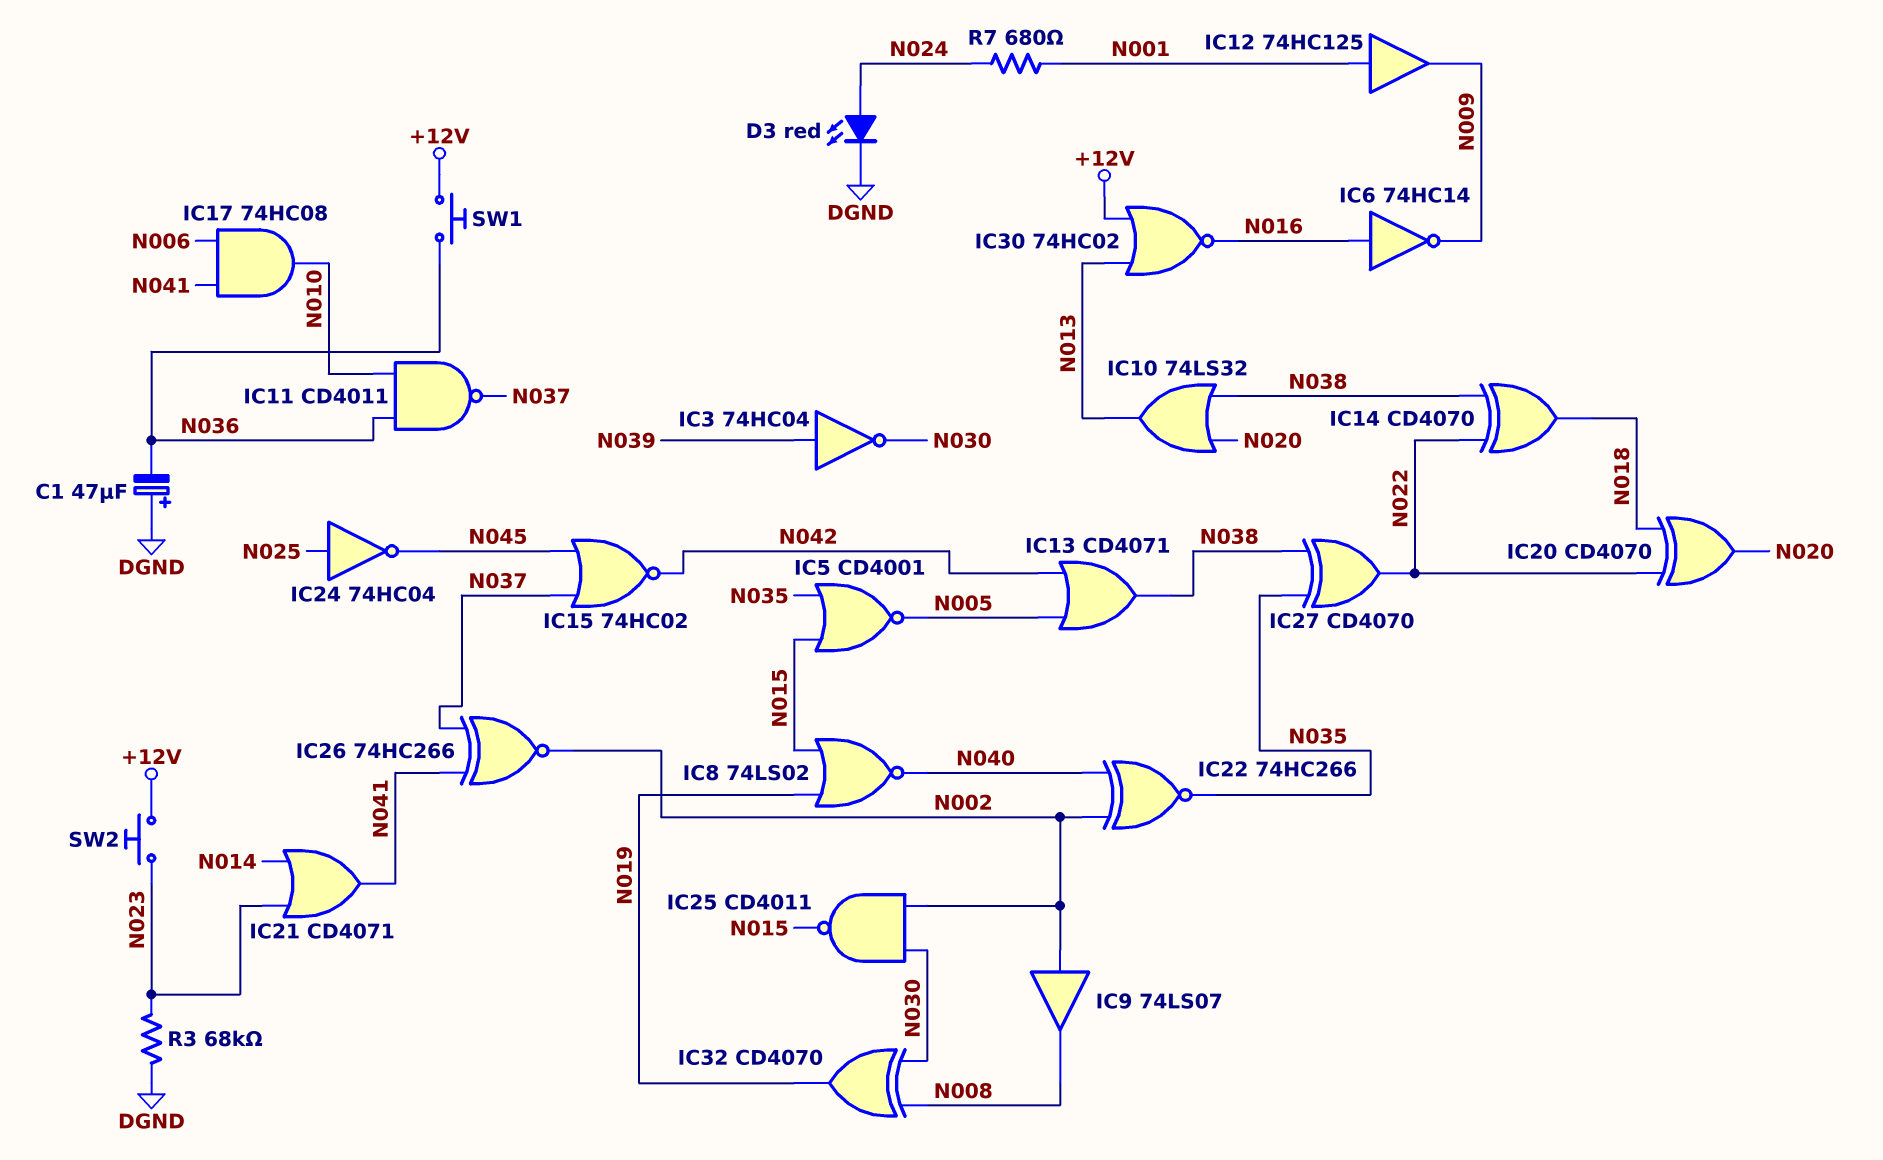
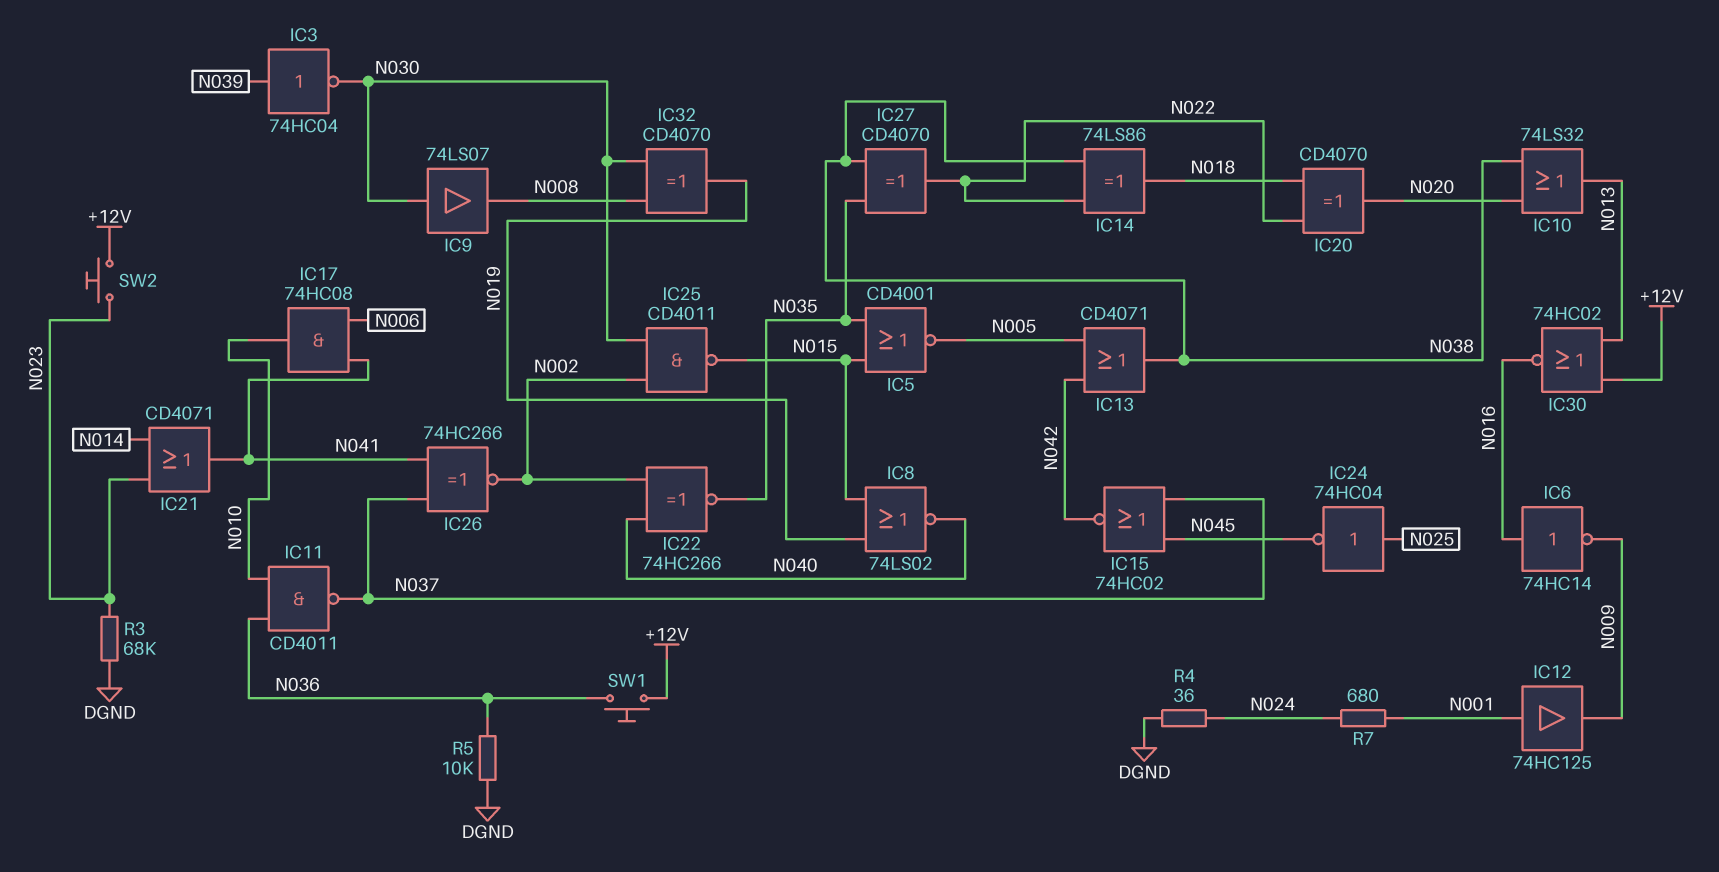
C1: 47uF (plus DGND, minus N036) -> none
D3: LED red (A N024, K DGND) -> none
IC9: buffer 74LS07 (in N002, out N008) -> buffer 74LS07 (in N030, out N008)
IC14: XOR CD4070 (in N022, in N038, out N018) -> XOR 74LS86 (in N022, in N038, out N018)
R4: none -> 36 (DGND, N024)
R5: none -> 10k (DGND, N036)

